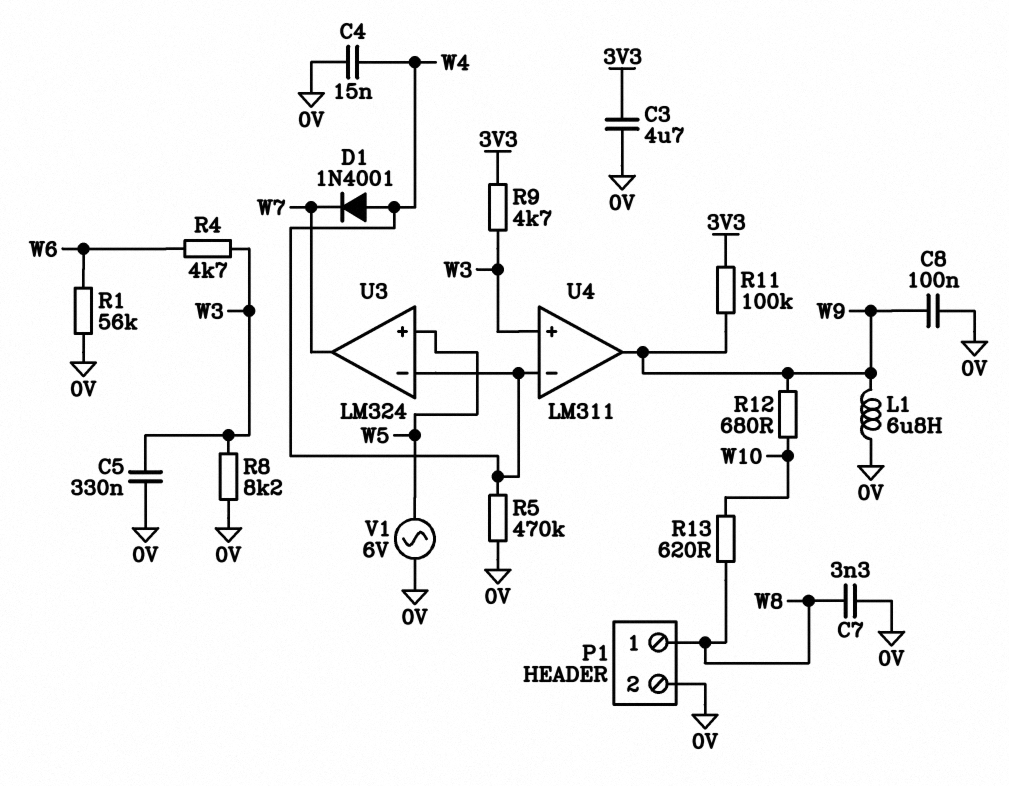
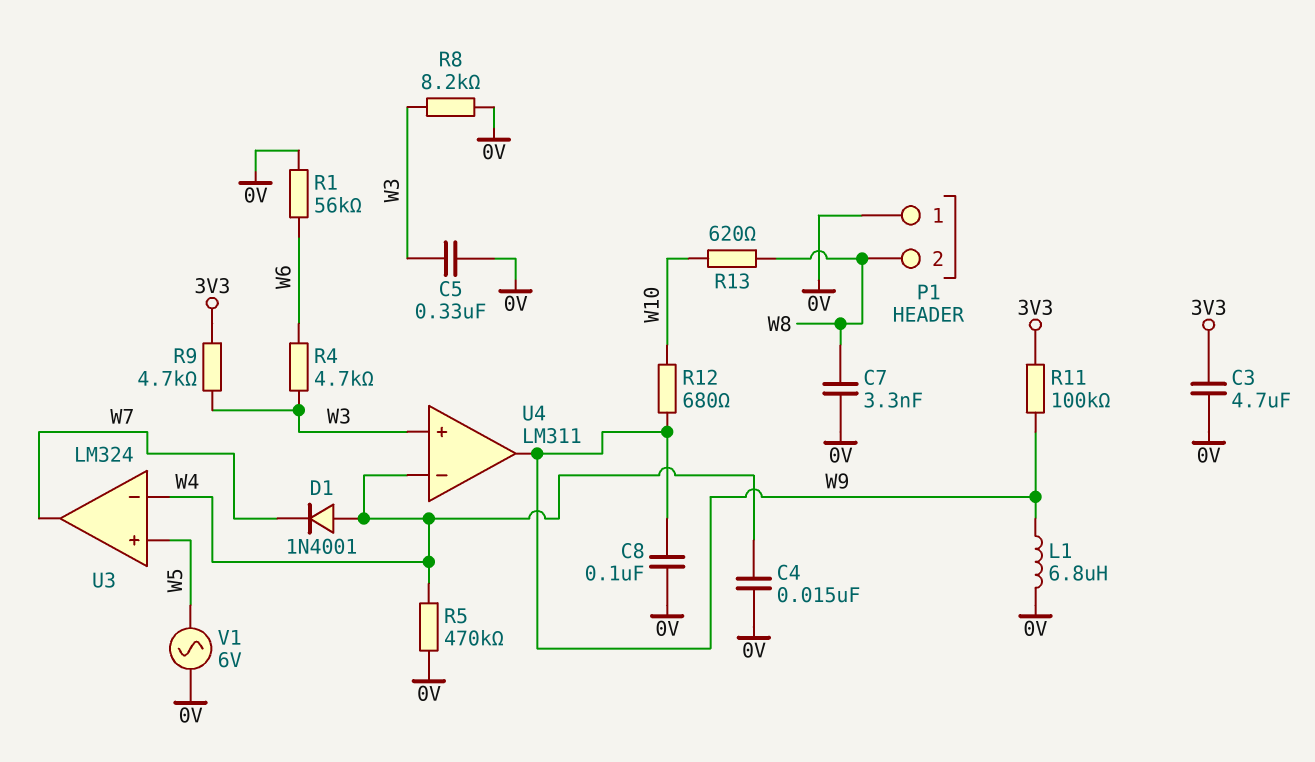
P1 pin 1: W8 -> 0V
P1 pin 2: 0V -> W8

